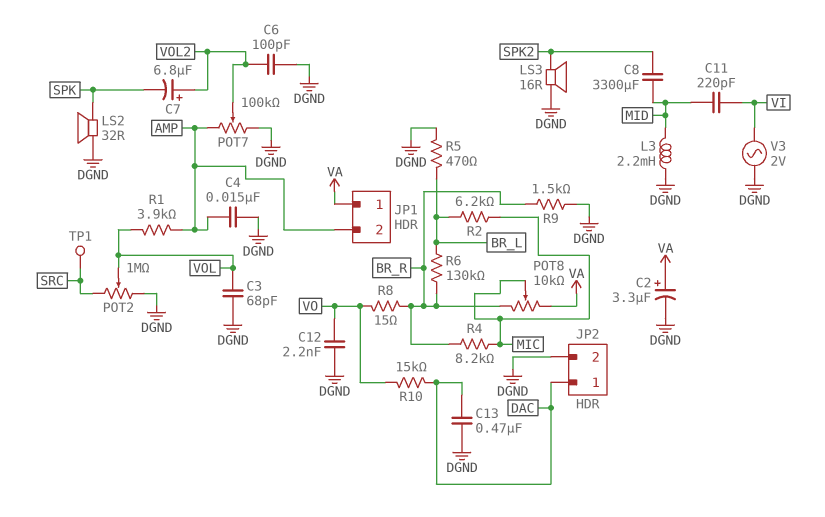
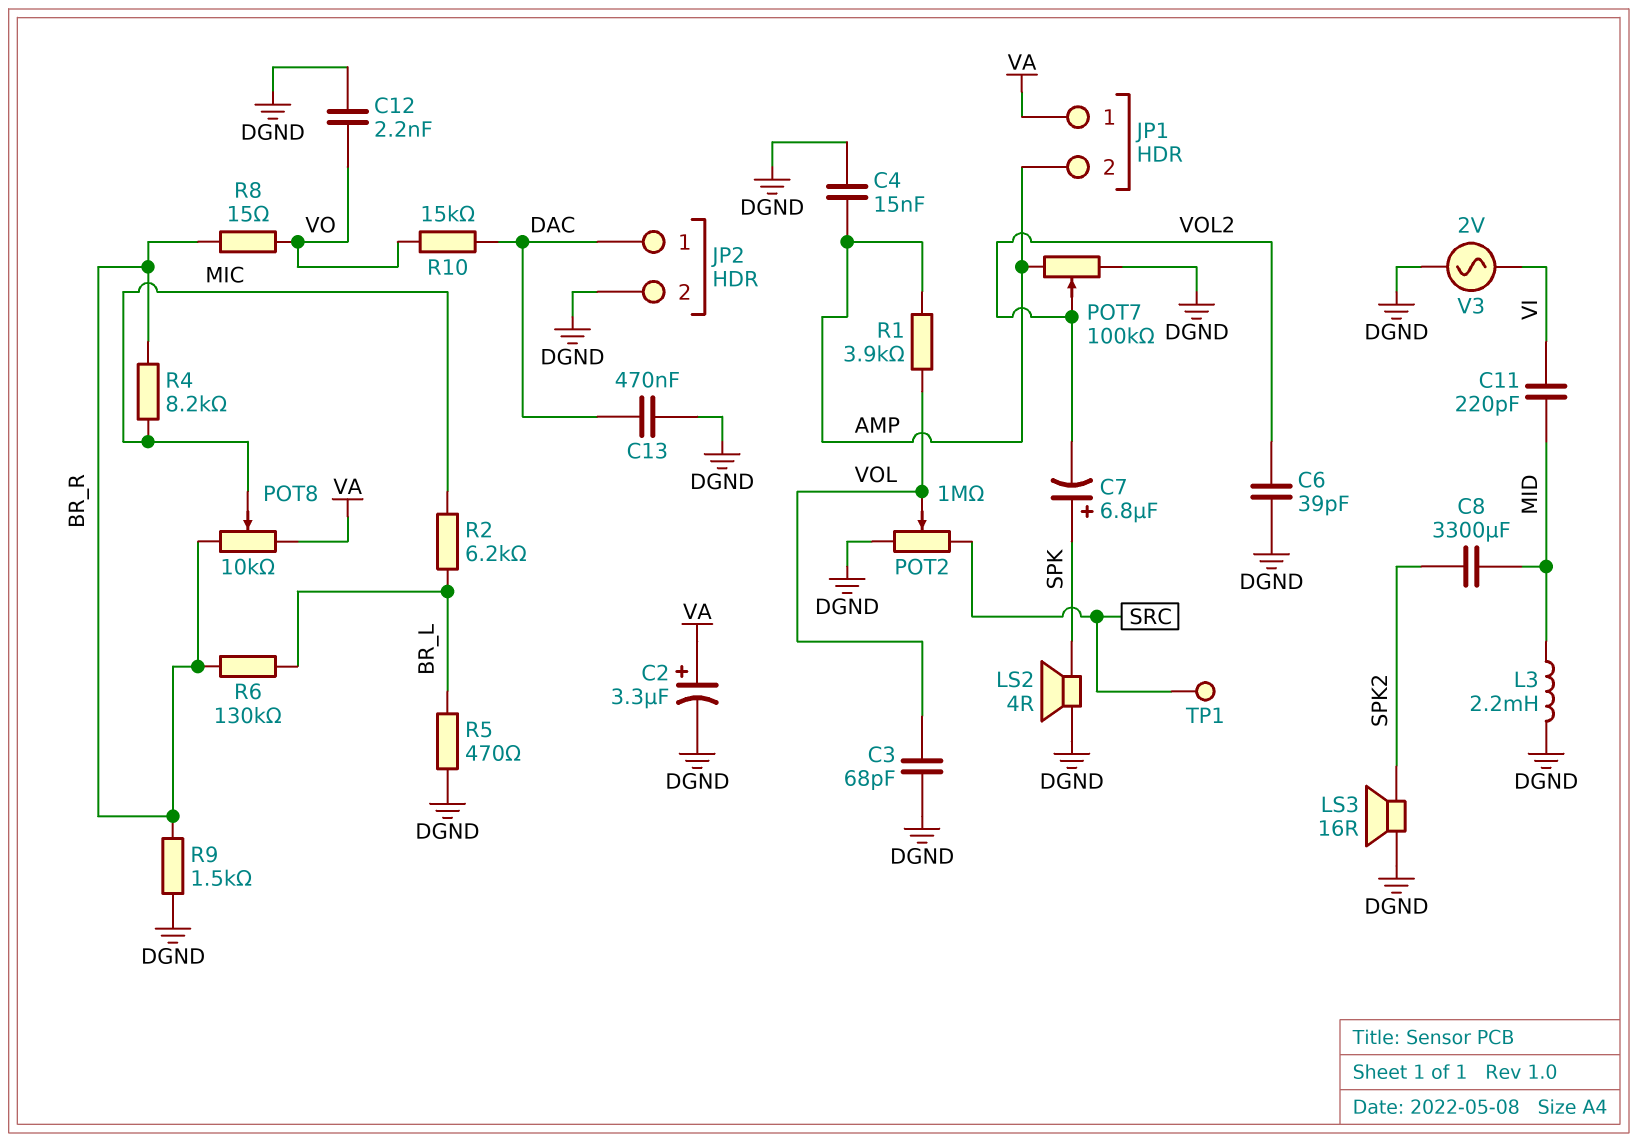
C6: 100pF (DGND, VOL2) -> 39pF (DGND, VOL2)
C7: 6.8uF (plus VOL2, minus SPK) -> 6.8uF (plus SPK, minus VOL2)
LS2: speaker 32R (DGND, SPK) -> speaker 4R (DGND, SPK)

